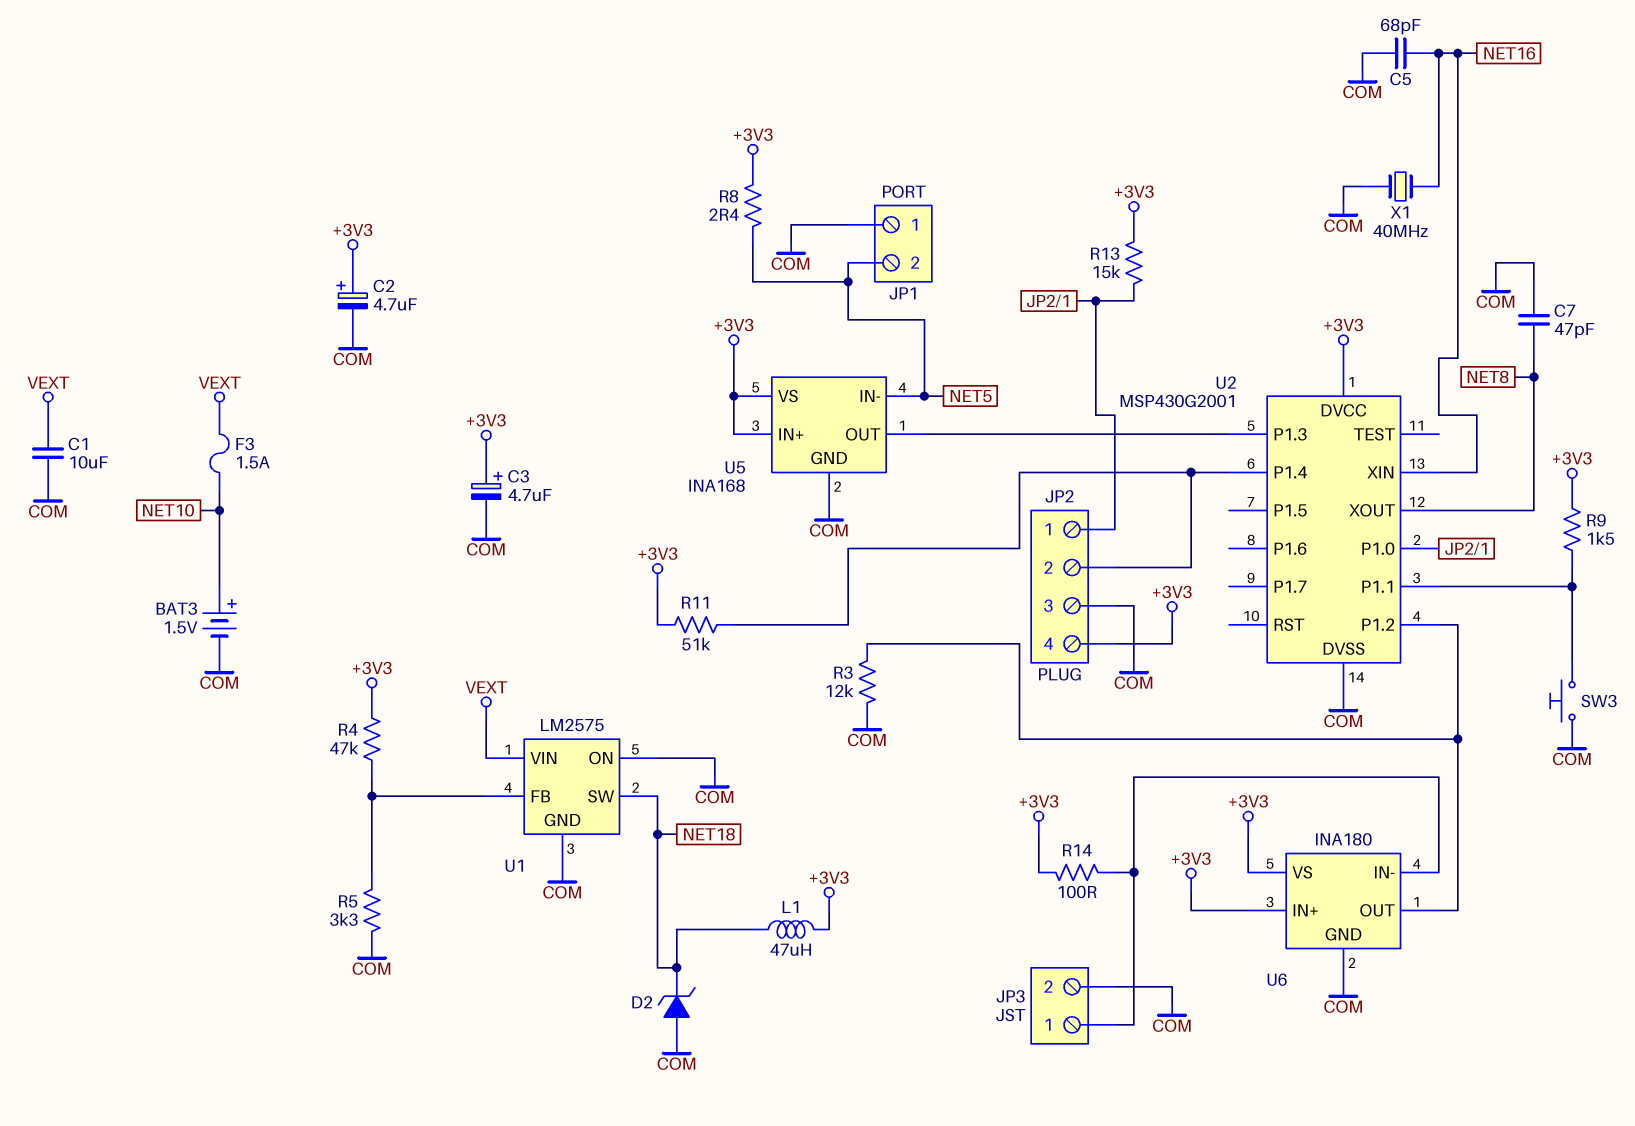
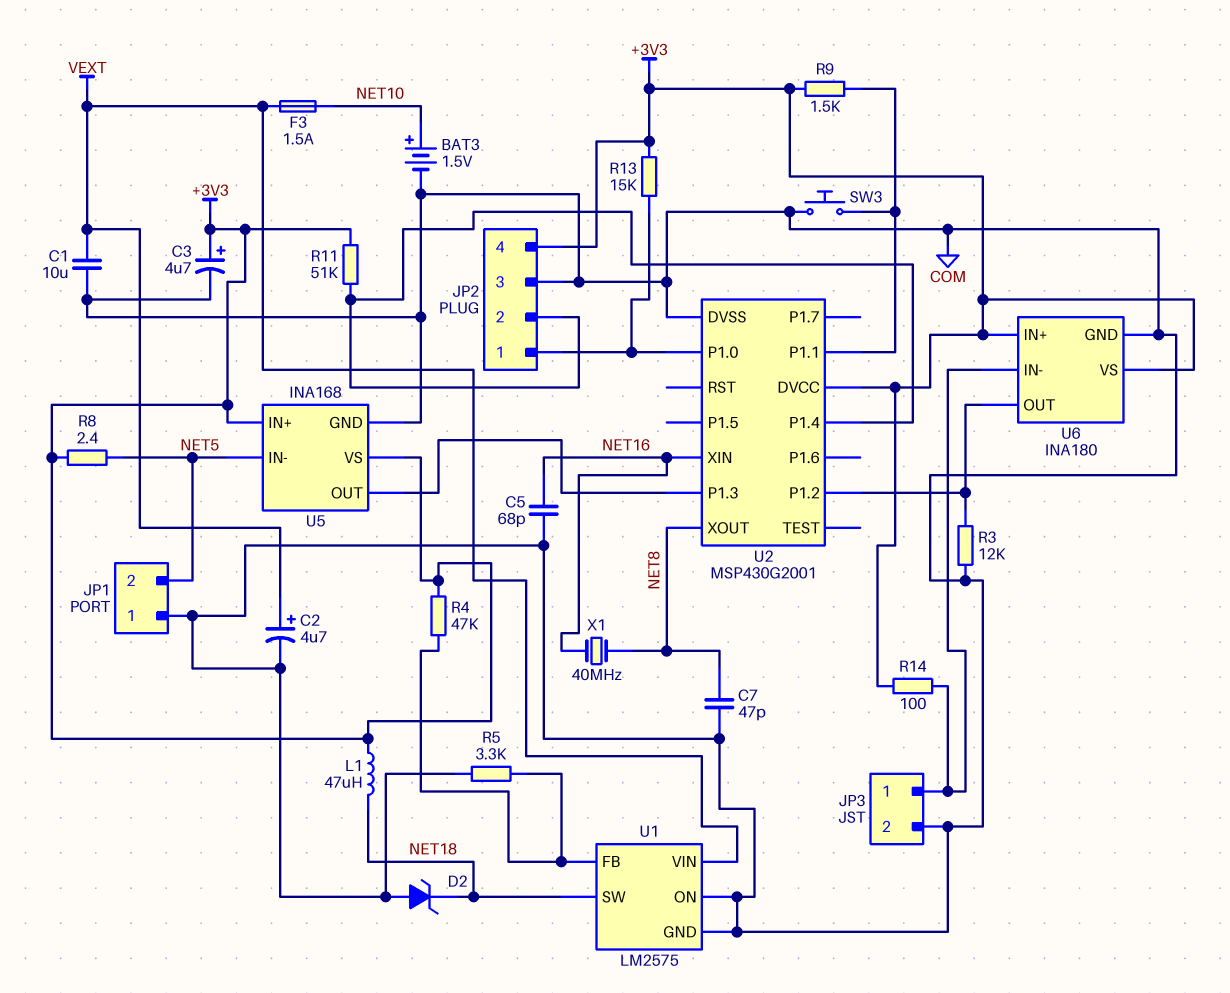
C2: 4.7uF (plus +3V3, minus COM) -> 4.7uF (plus VEXT, minus COM)
X1: 40MHz (COM, NET16) -> 40MHz (NET8, NET16)

